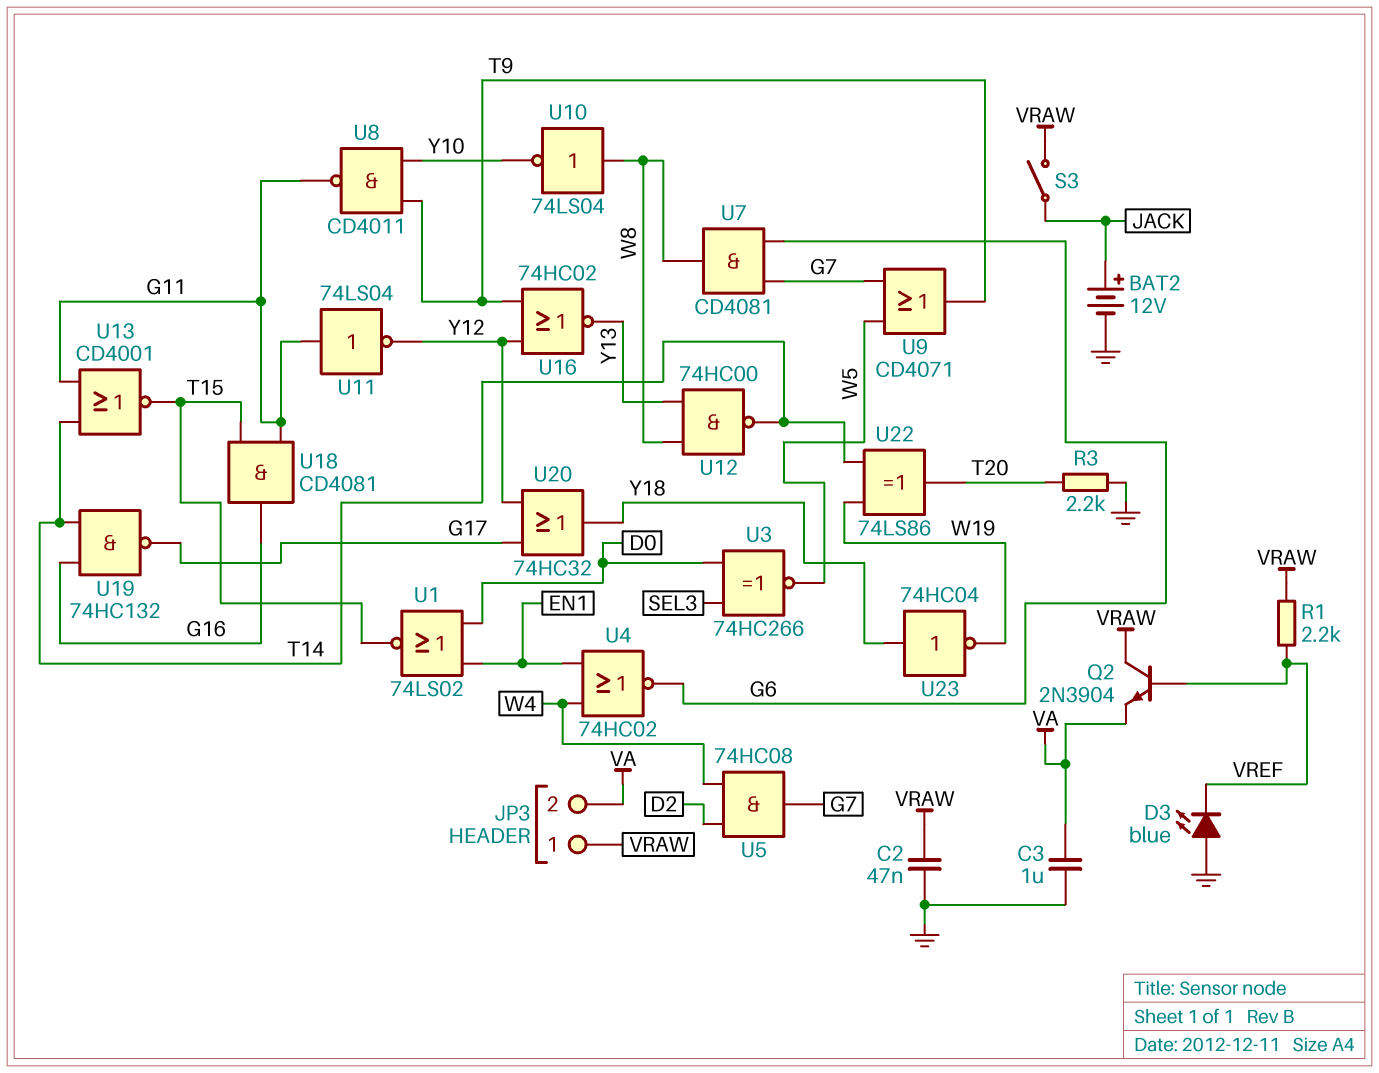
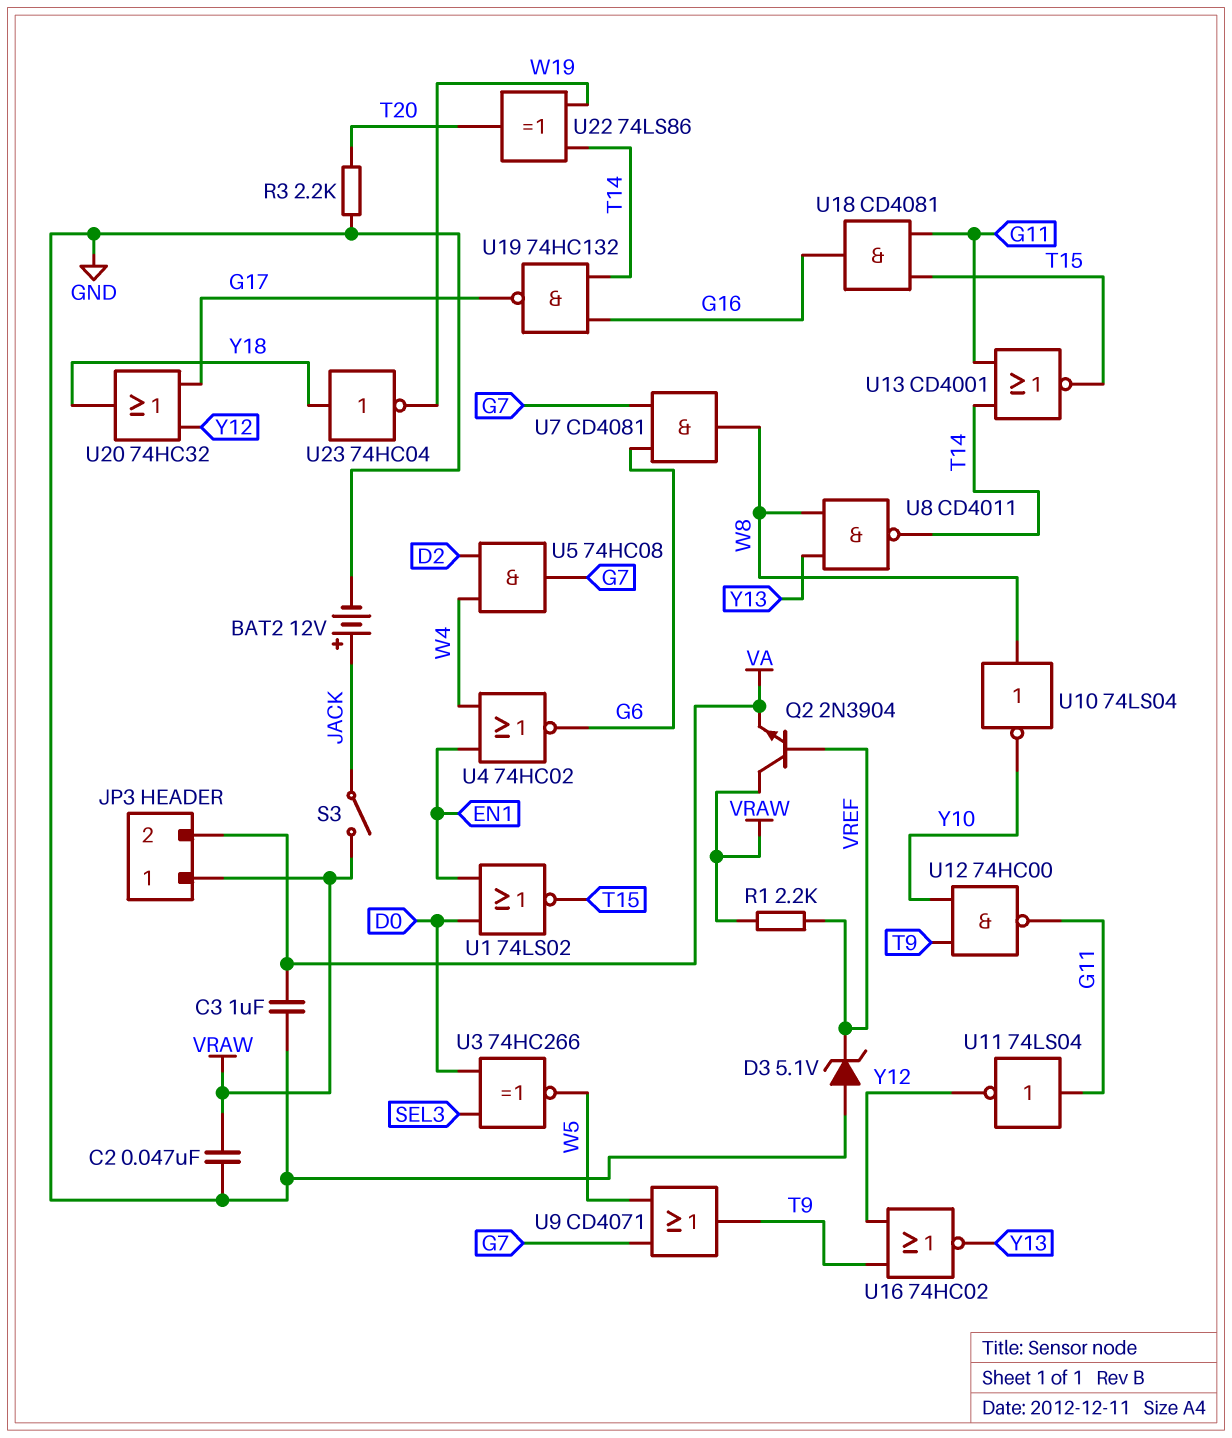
D3: LED blue (A GND, K VREF) -> zener 5.1V (A GND, K VREF)
U8: NAND CD4011 (in T9, in Y10, out G11) -> NAND CD4011 (in W8, in Y13, out T14)
U12: NAND 74HC00 (in W8, in Y13, out T14) -> NAND 74HC00 (in T9, in Y10, out G11)

